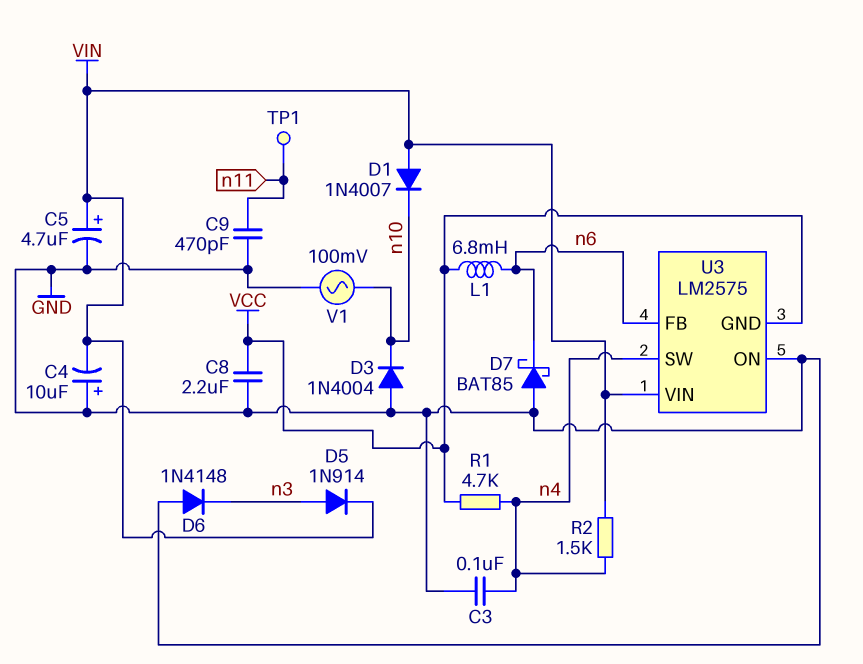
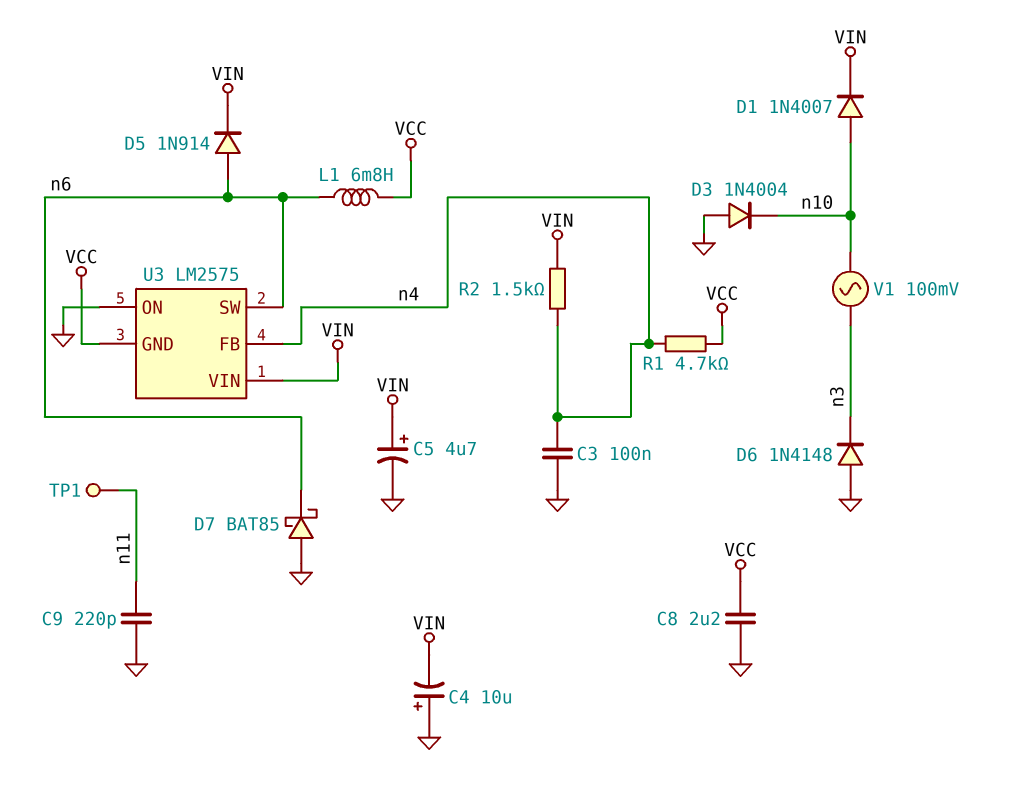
C9: 470pF (GND, n11) -> 220pF (GND, n11)
D1: diode 1N4007 (A VIN, K n10) -> diode 1N4007 (A n10, K VIN)
D5: diode 1N914 (A n3, K VIN) -> diode 1N914 (A n6, K VIN)
U3 pin FB: n6 -> n4
U3 pin SW: n4 -> n6
V1: AC 100mV (GND, n10) -> AC 100mV (n3, n10)

